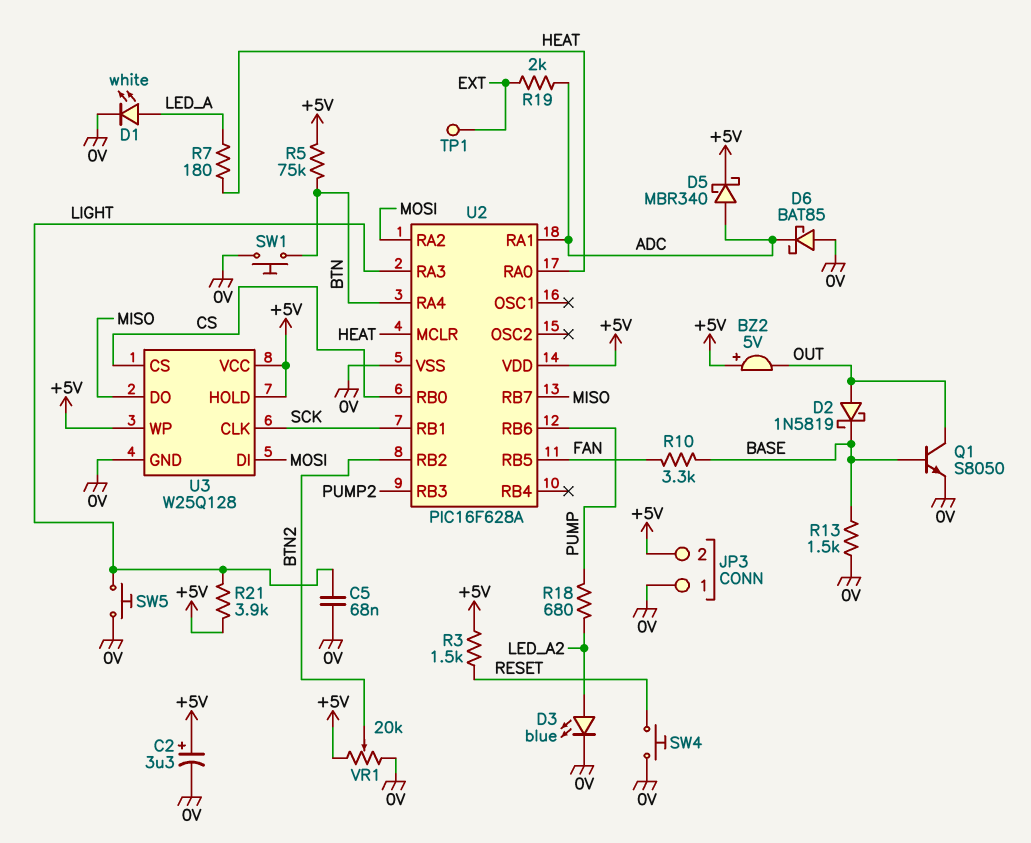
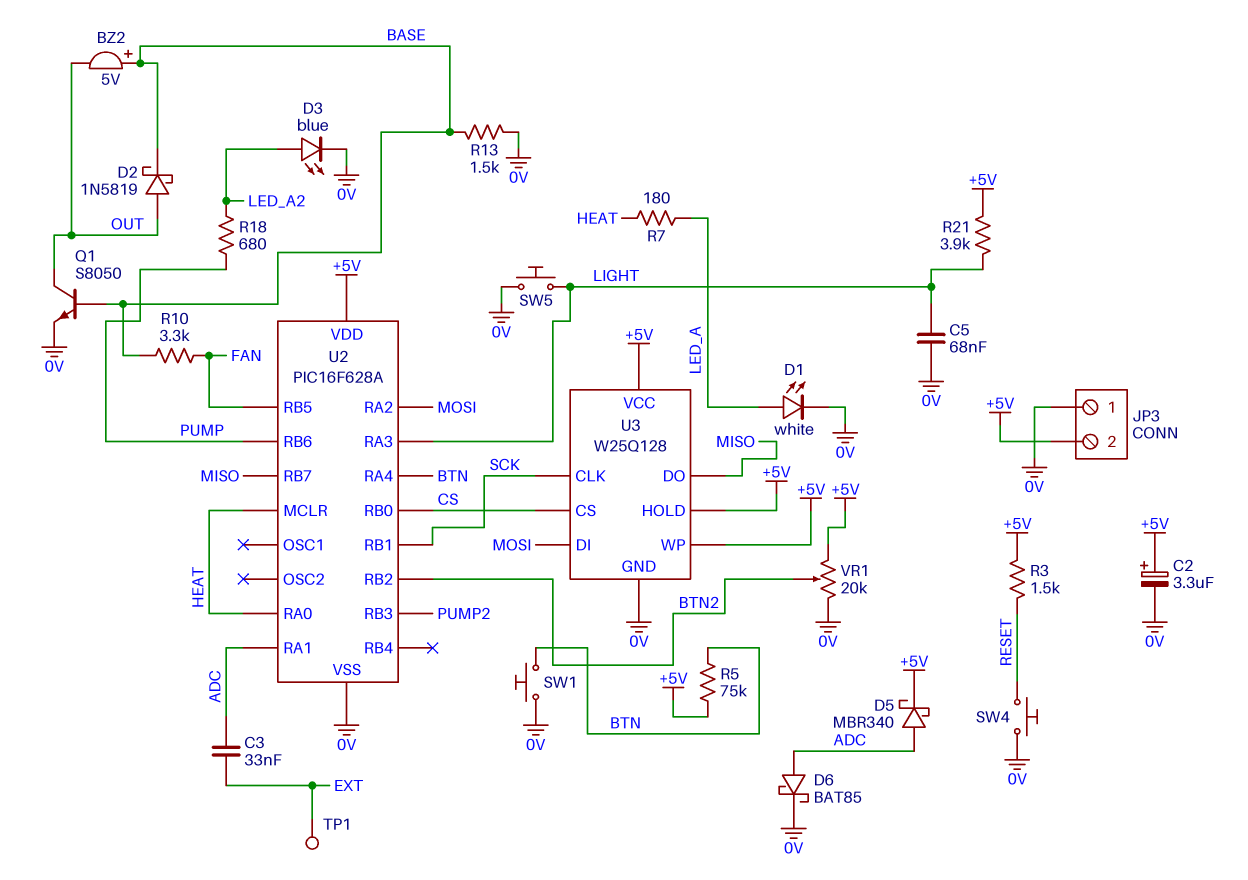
BZ2: buzzer 5V (plus +5V, minus OUT) -> buzzer 5V (plus BASE, minus OUT)
C3: none -> 33nF (ADC, EXT)
D6: schottky BAT85 (A 0V, K ADC) -> schottky BAT85 (A ADC, K 0V)
R19: 2k (ADC, EXT) -> none

